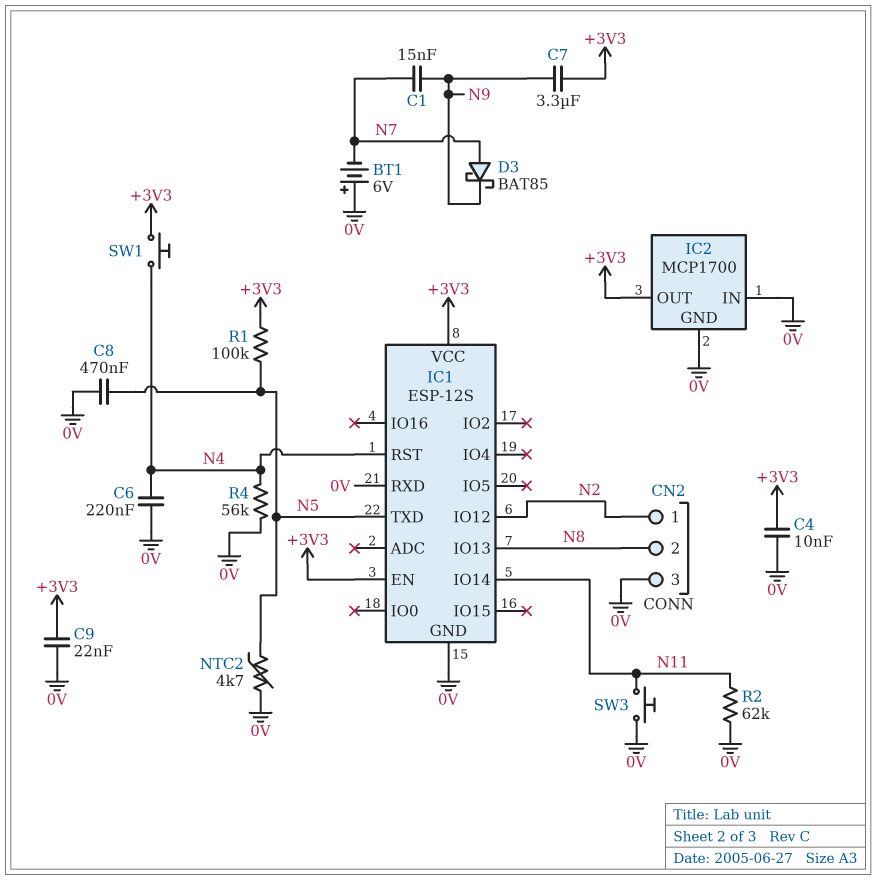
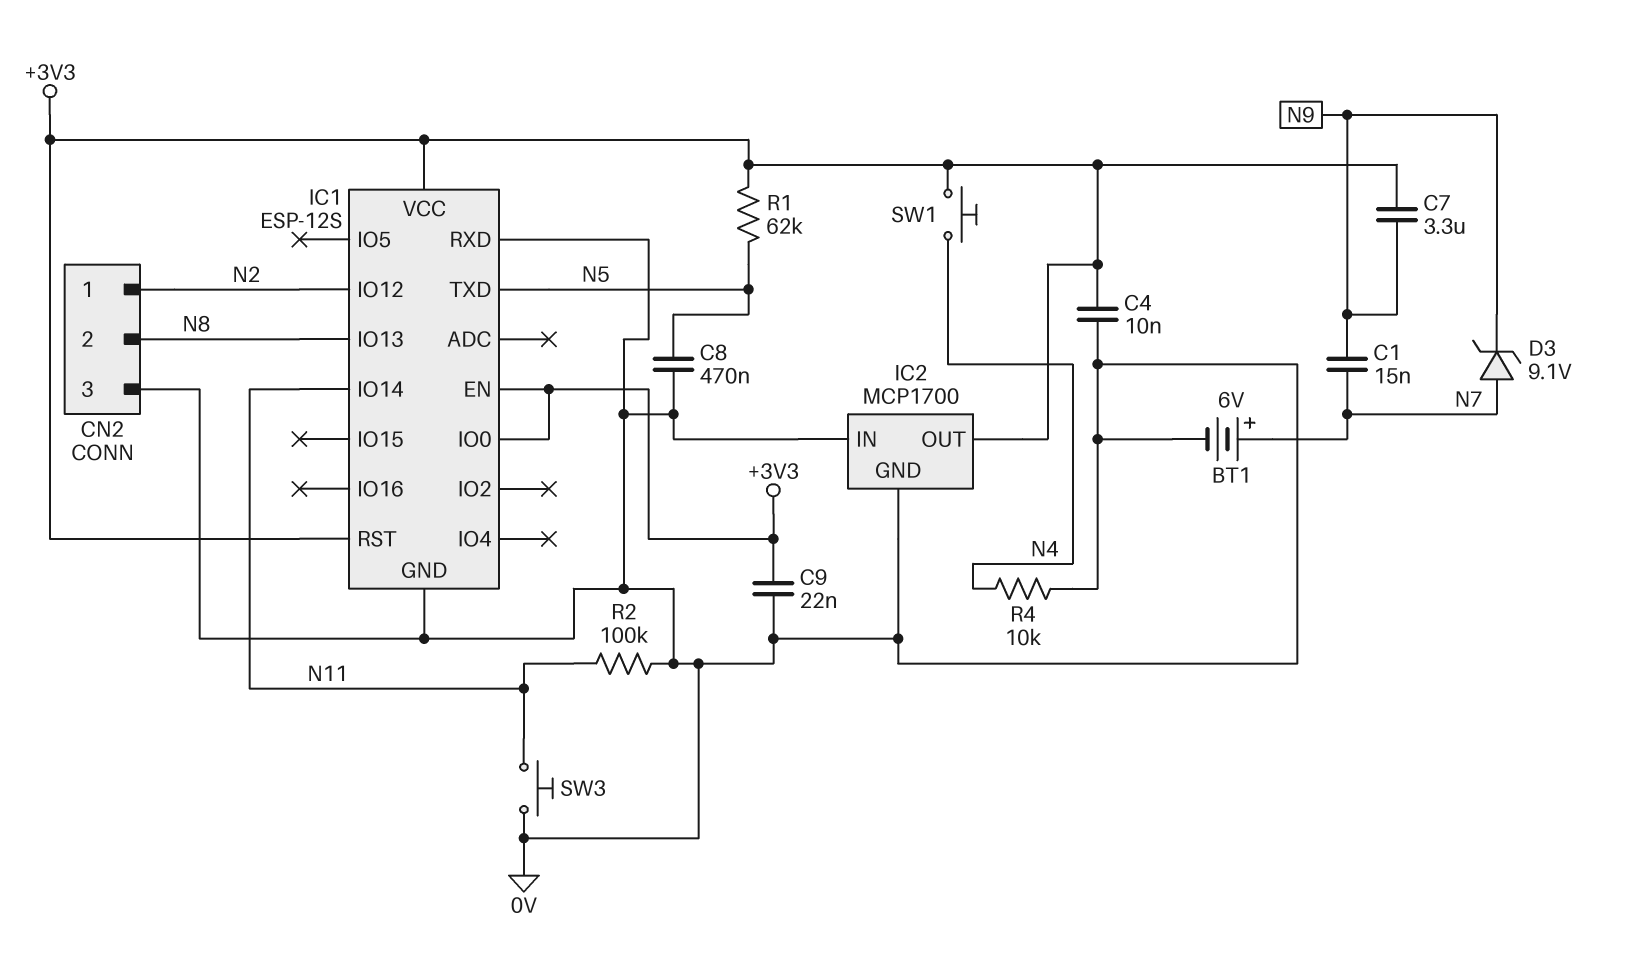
BT1: 6V (plus 0V, minus N7) -> 6V (plus N7, minus 0V)
C6: 220nF (0V, N4) -> none
D3: schottky BAT85 (A N7, K N9) -> zener 9.1V (A N7, K N9)
IC1 pin IO0: none -> +3V3
IC1 pin RST: N4 -> +3V3
NTC2: 4.7k (0V, N5) -> none
R1: 100k (+3V3, N5) -> 62k (+3V3, N5)
R2: 62k (0V, N11) -> 100k (0V, N11)
R4: 56k (0V, N4) -> 10k (0V, N4)

